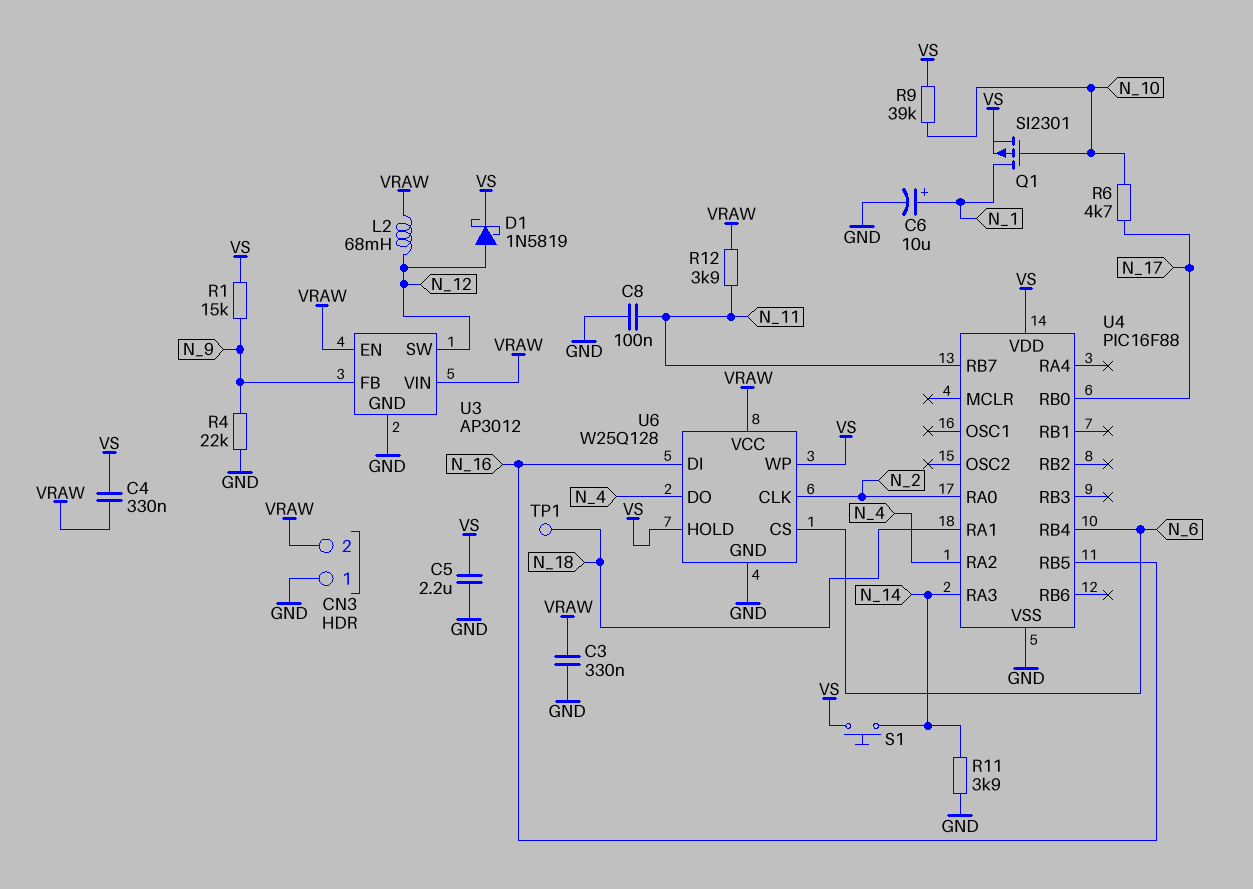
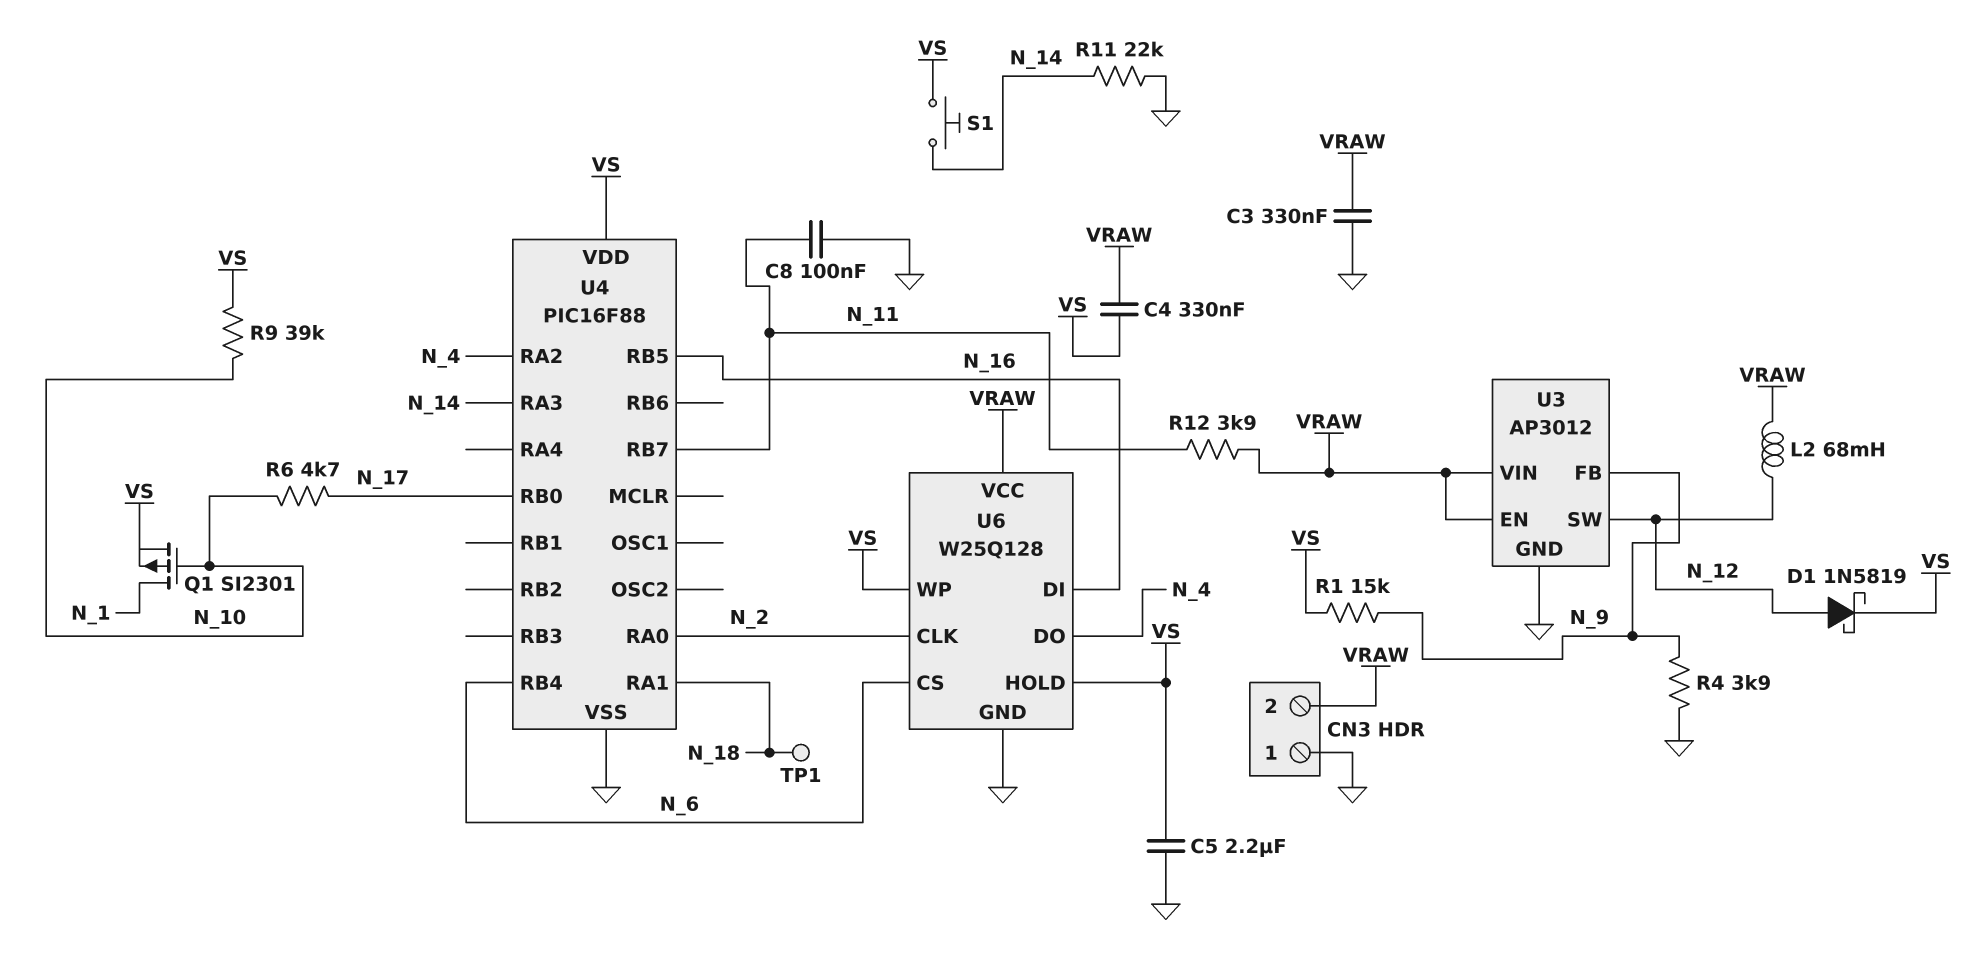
C6: 10uF (plus N_1, minus GND) -> none
R4: 22k (GND, N_9) -> 3.9k (GND, N_9)
R11: 3.9k (GND, N_14) -> 22k (GND, N_14)

